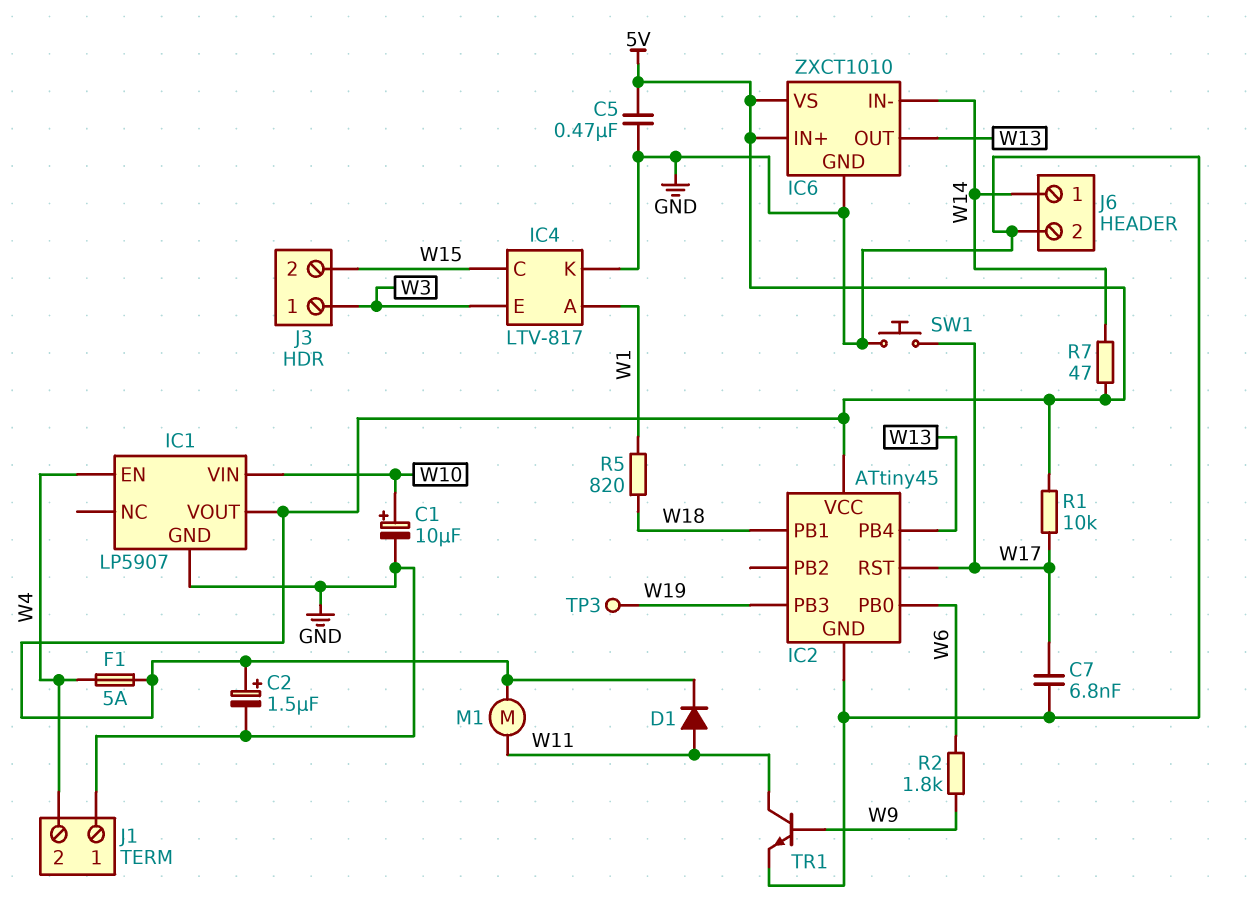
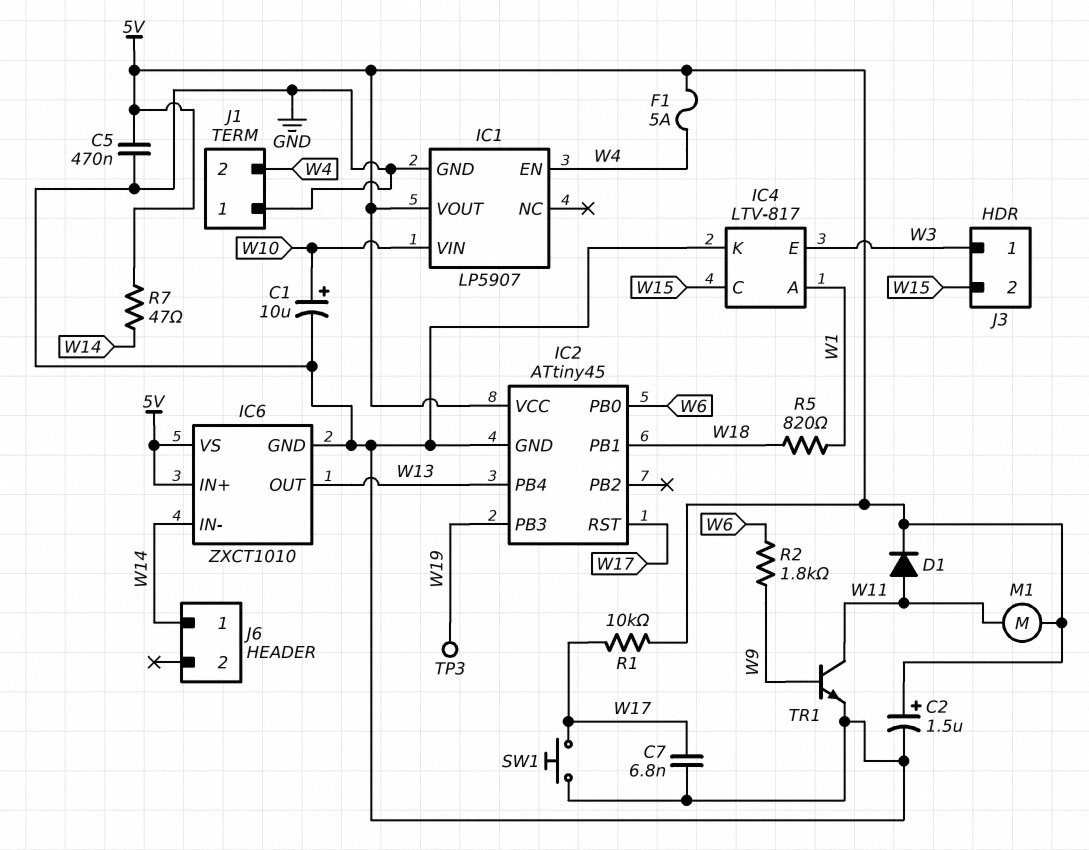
J6 pin 2: GND -> none

